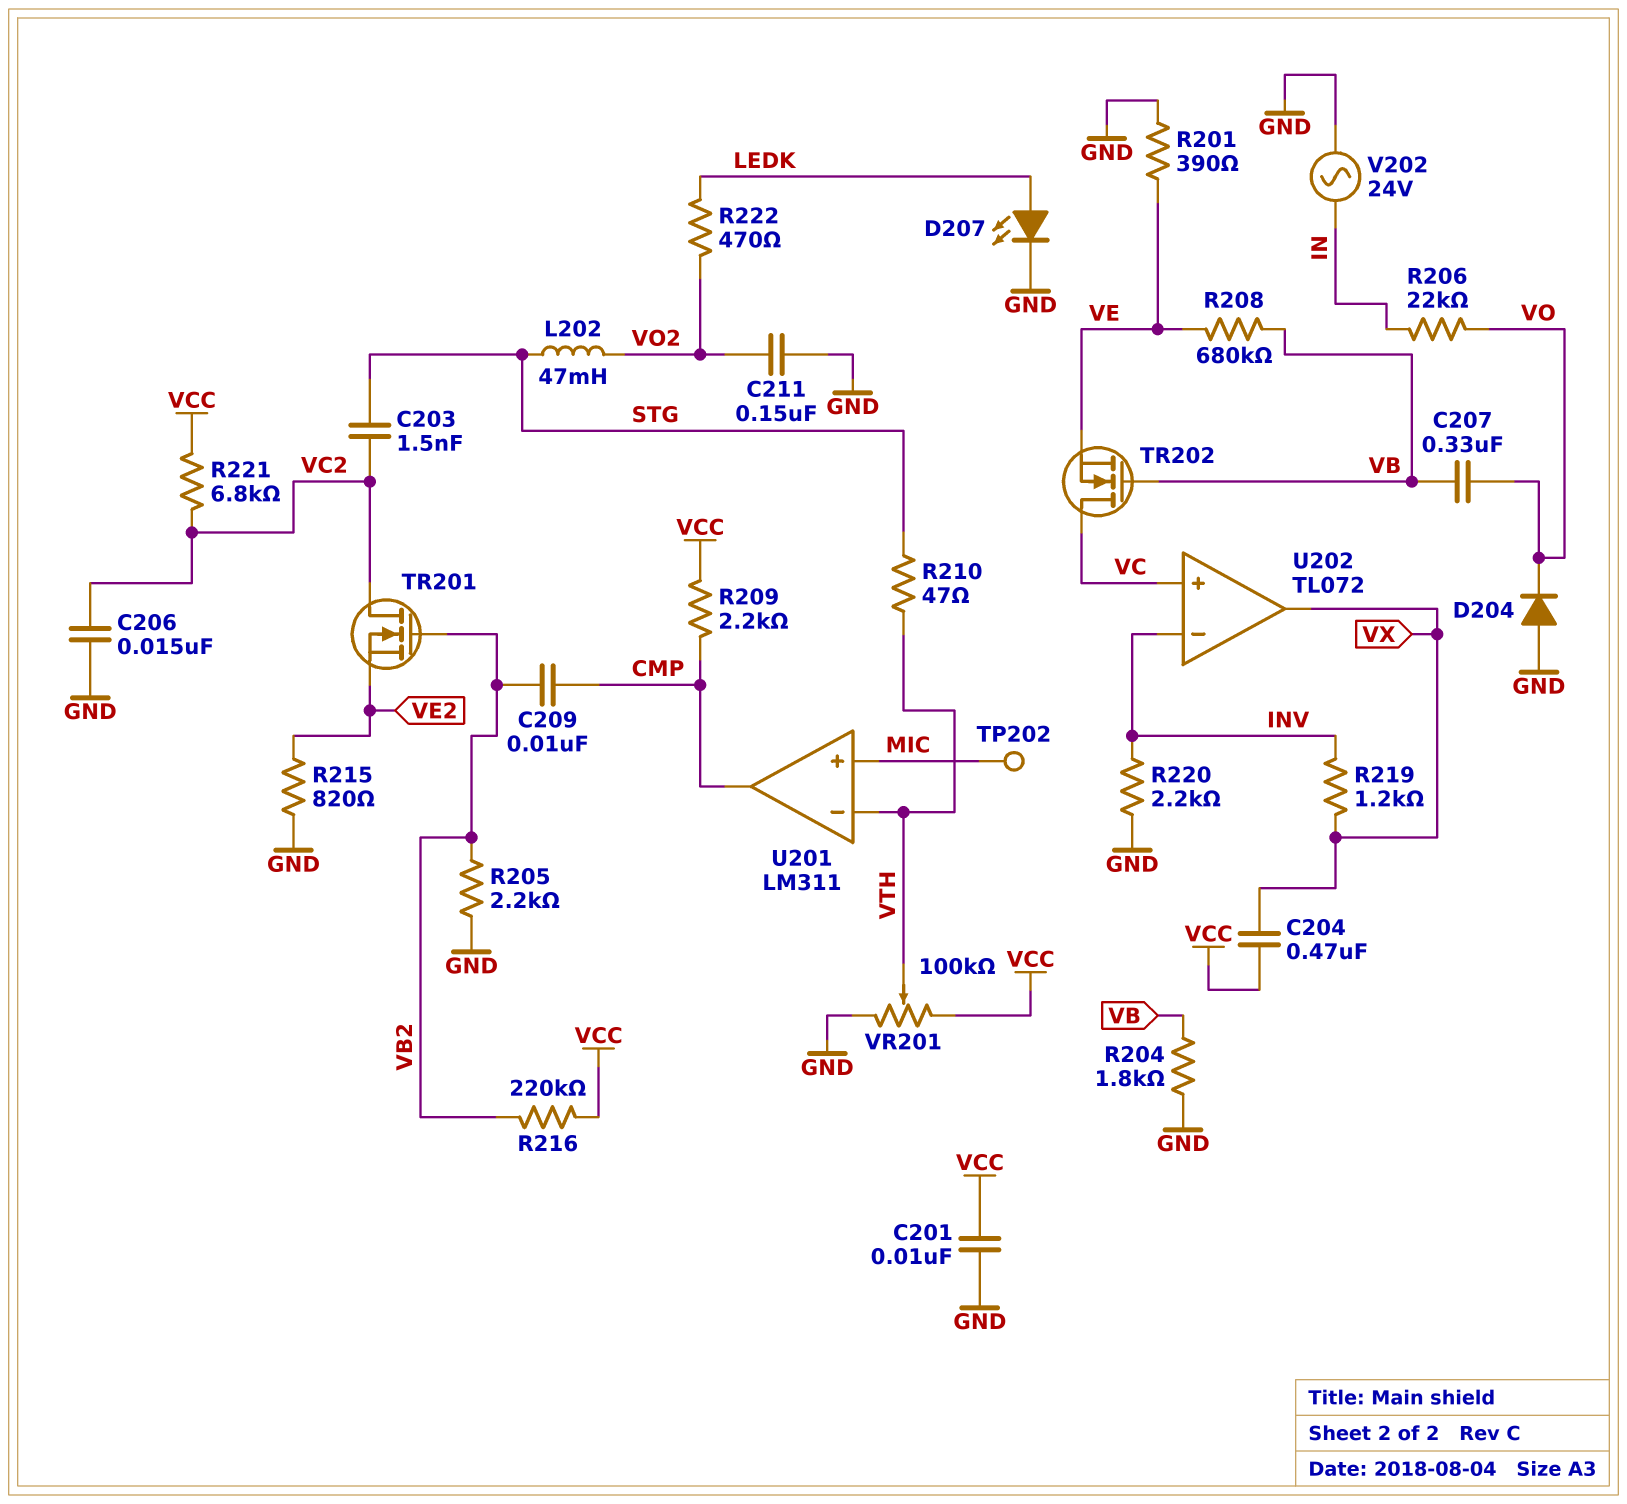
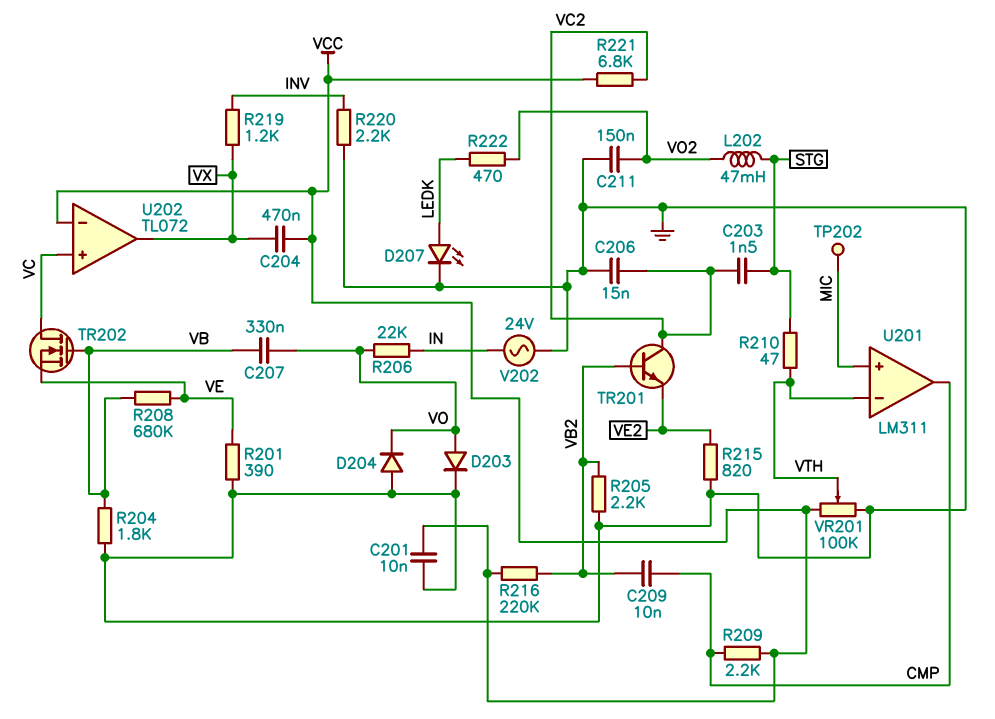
D203: none -> diode (A VO, K GND)
TR201: NMOS (G VB2, D VC2, S VE2) -> NPN (B VB2, C VC2, E VE2)
U202 pin in-: INV -> VCC

